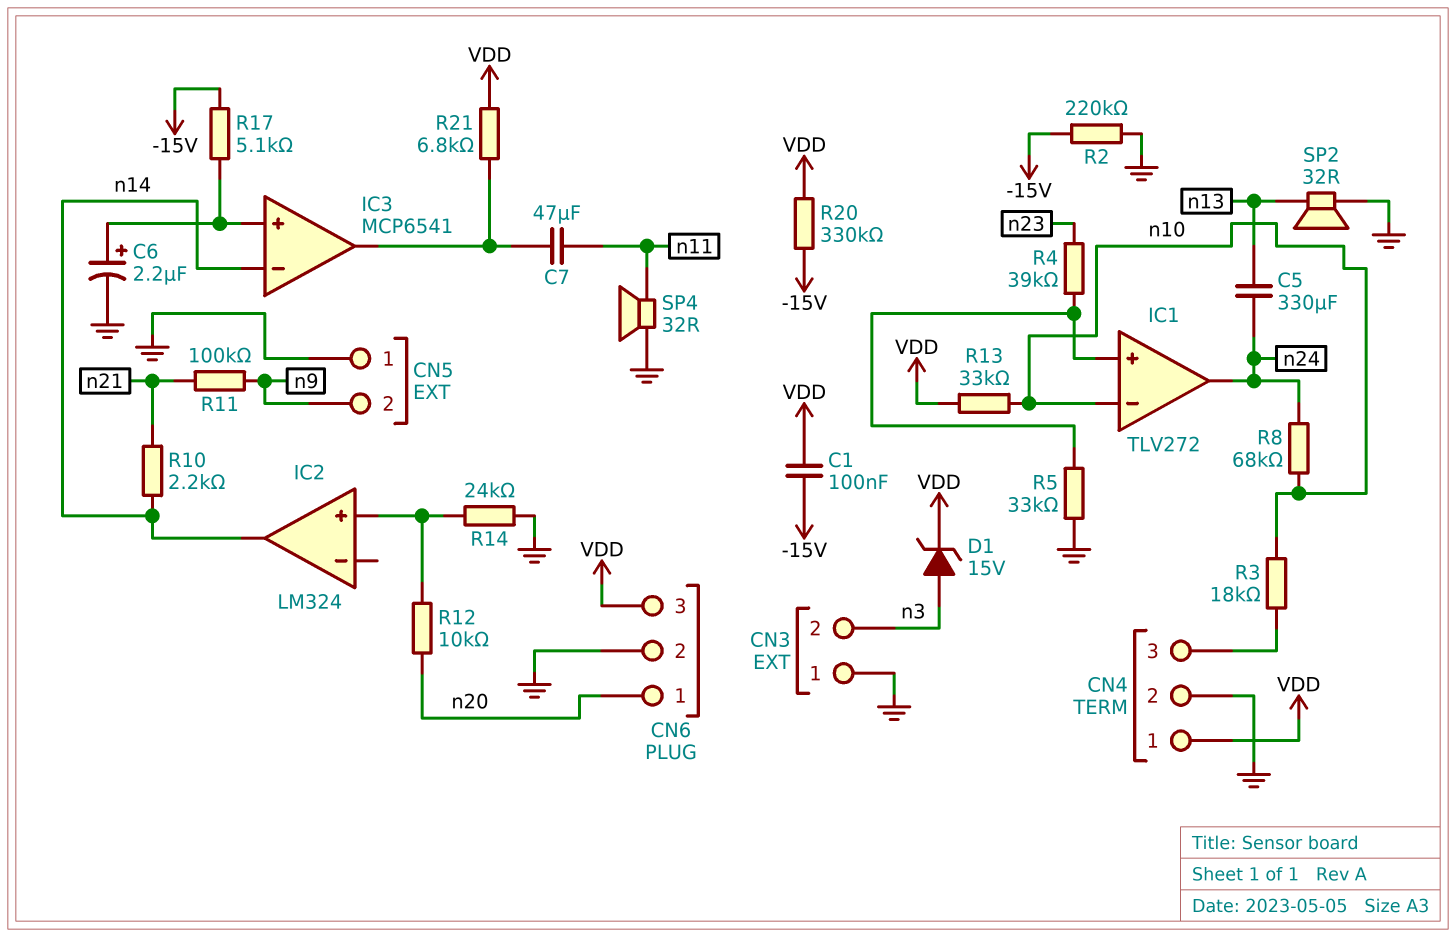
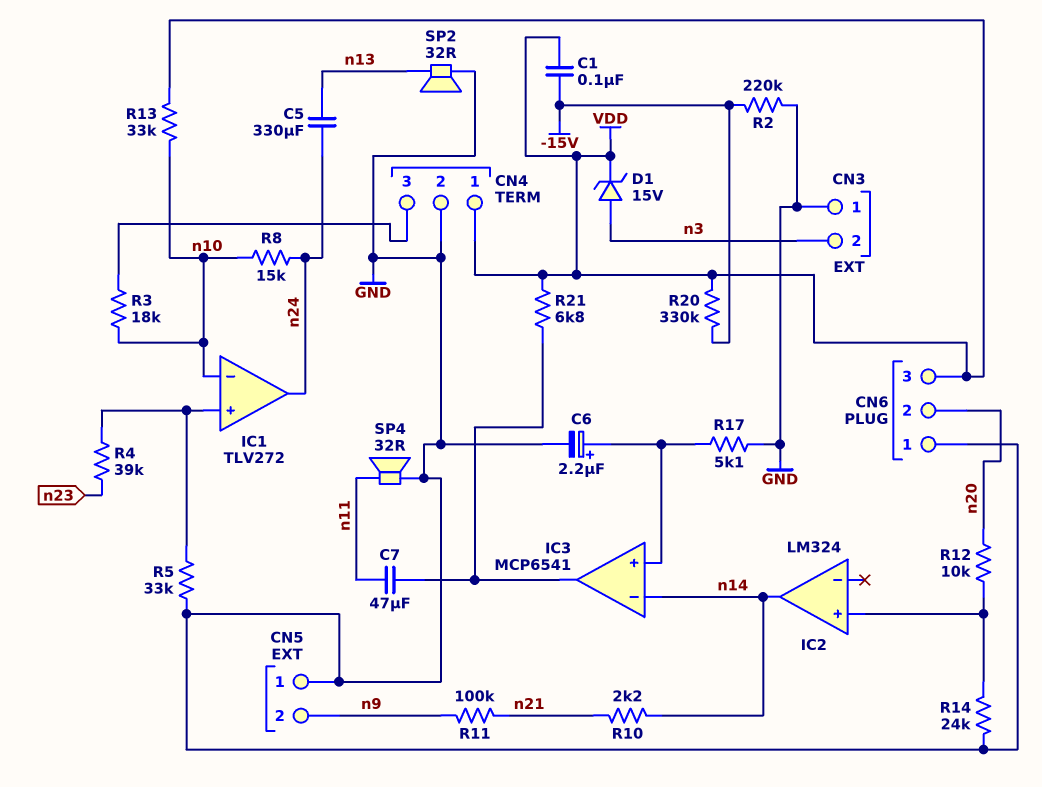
CN6 pin 1: n20 -> GND
CN6 pin 2: GND -> n20
R8: 68k (n10, n24) -> 15k (n10, n24)
R17: 5.1k (-15V, IC3/in+) -> 5.1k (GND, IC3/in+)

